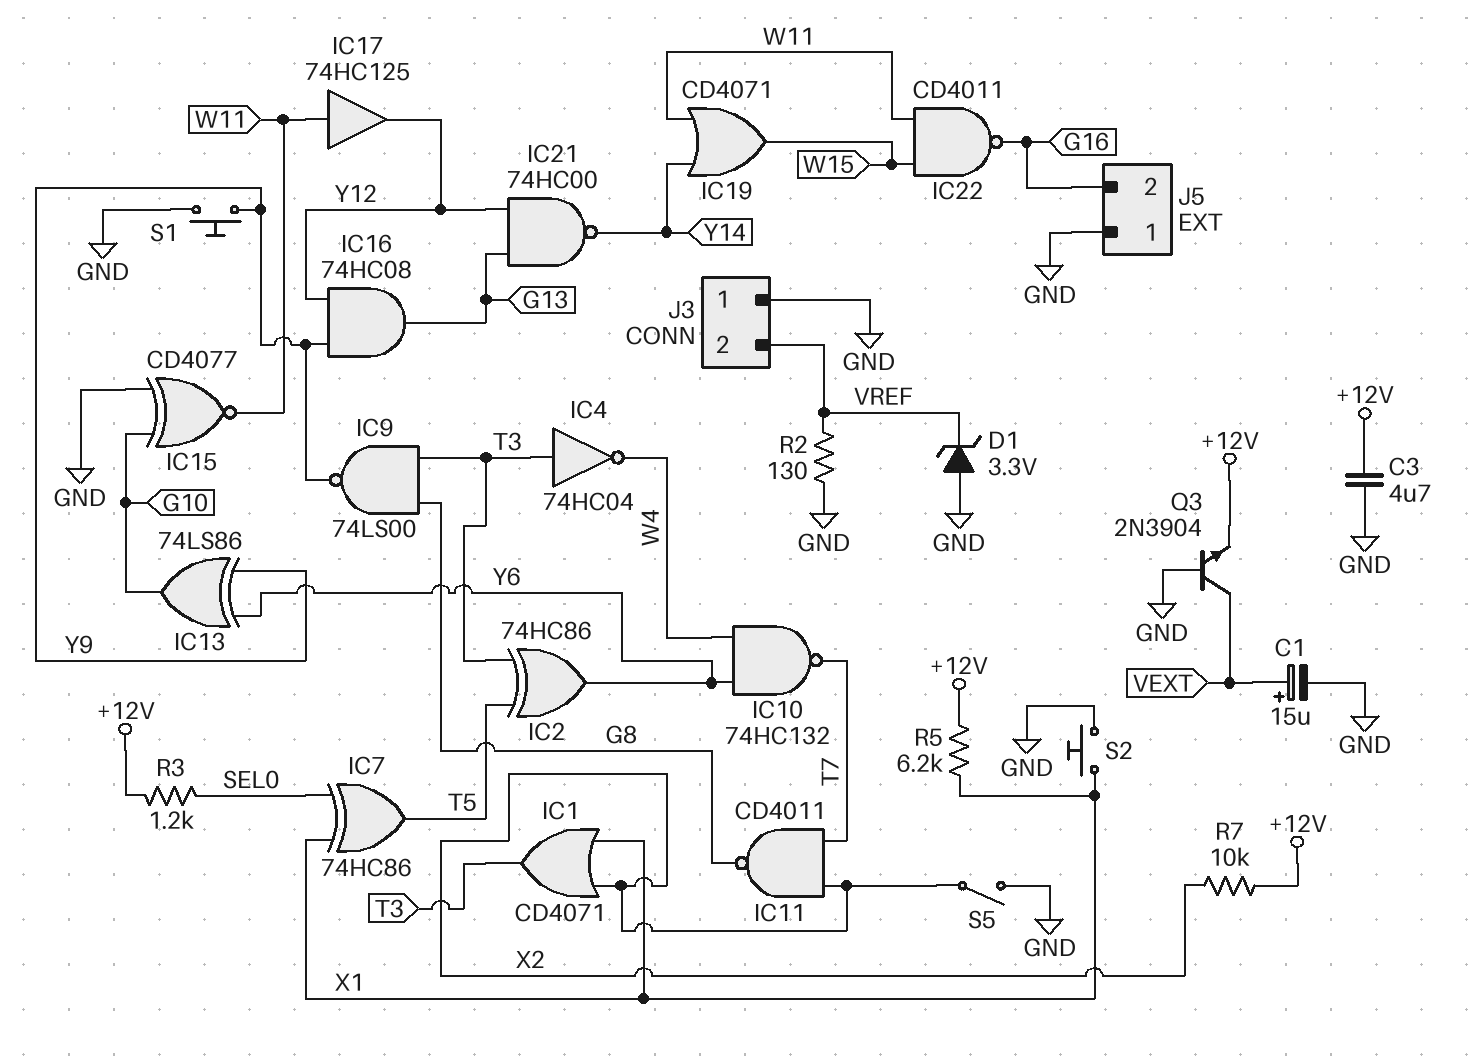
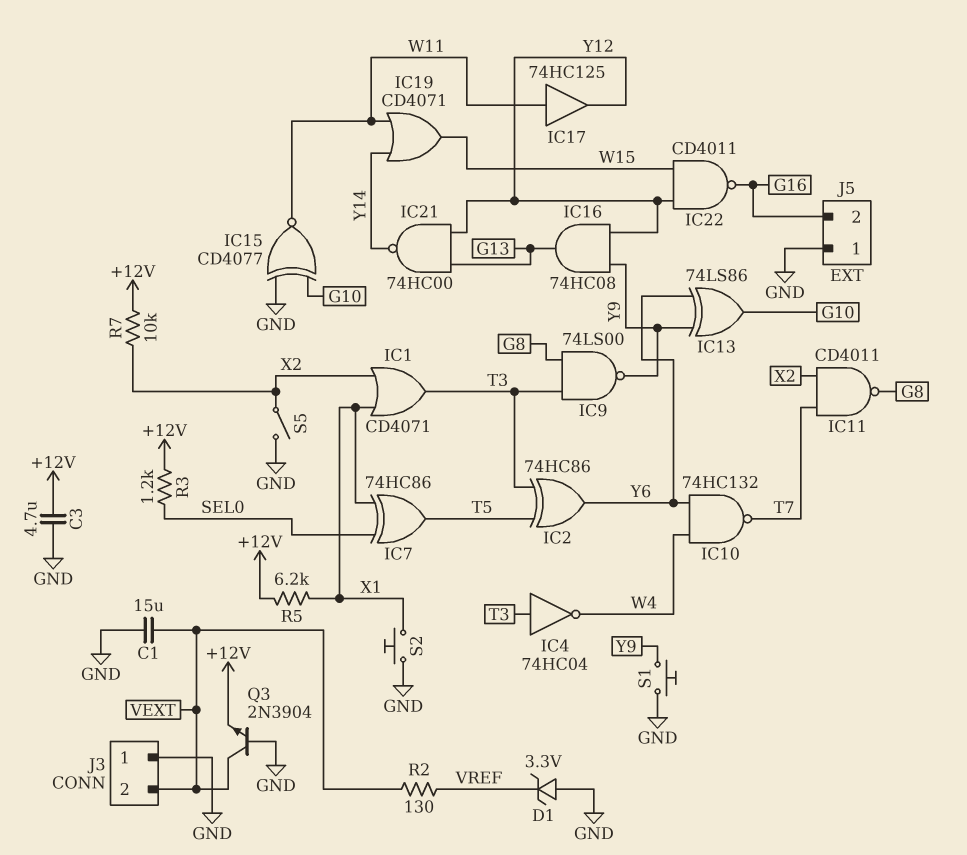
C1: 15uF (plus VEXT, minus GND) -> 15uF (GND, VEXT)
IC22: NAND CD4011 (in W11, in W15, out G16) -> NAND CD4011 (in W15, in Y12, out G16)
J3 pin 2: VREF -> VEXT
R2: 130 (GND, VREF) -> 130 (VEXT, VREF)

